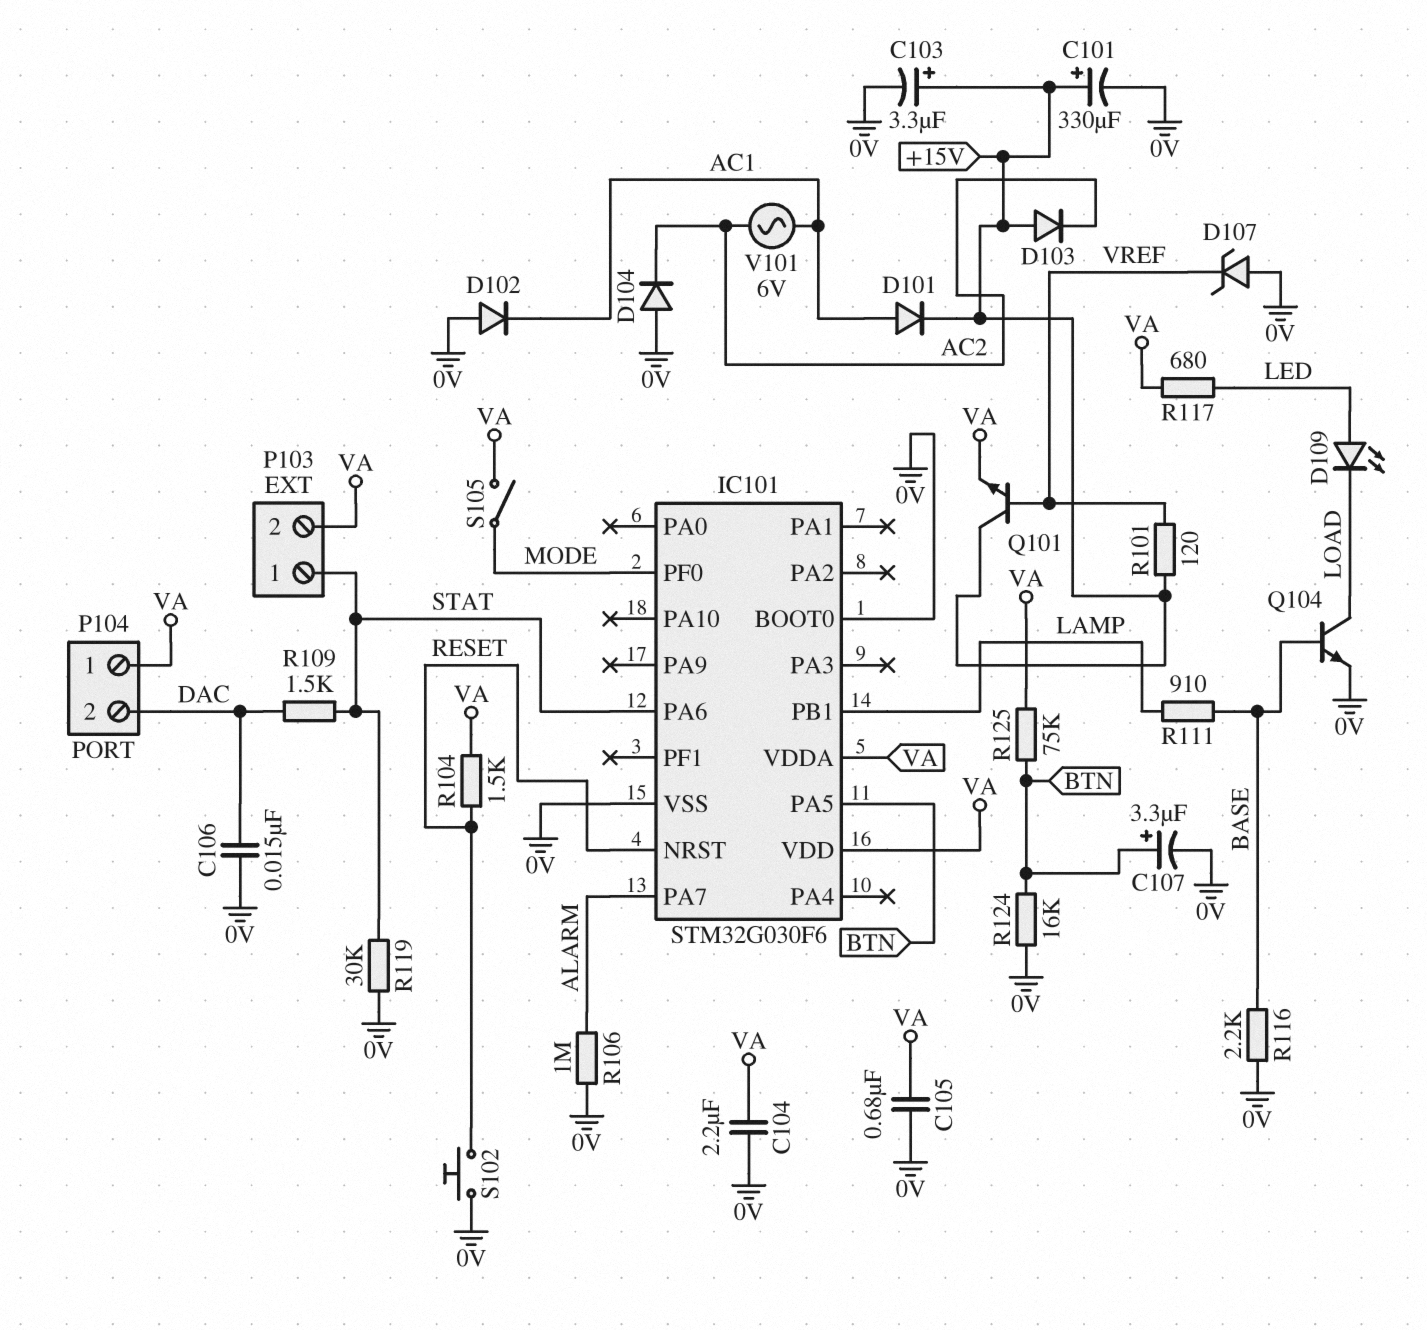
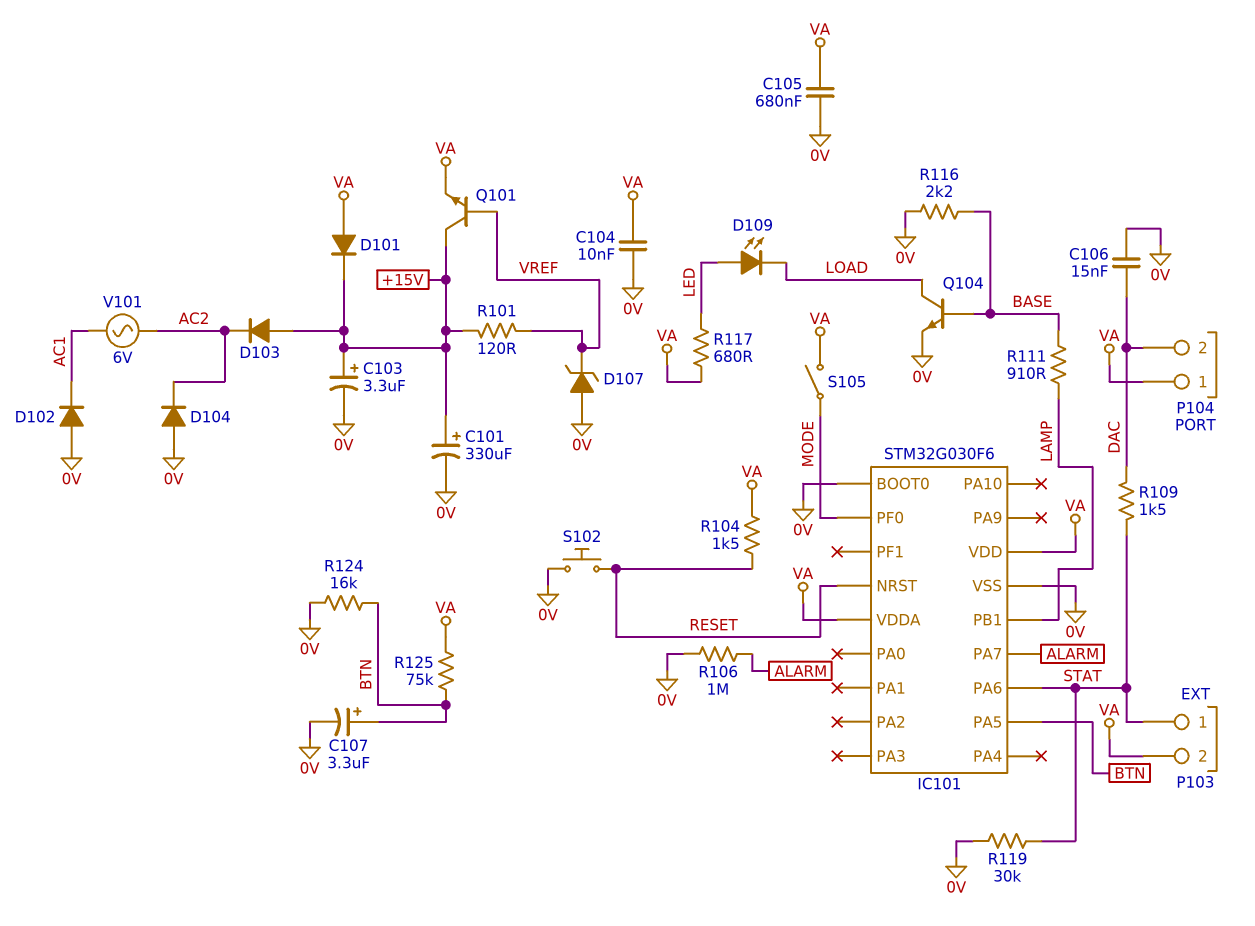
C104: 2.2uF (0V, VA) -> 10nF (0V, VA)
D101: diode (A AC1, K +15V) -> diode (A VA, K +15V)

